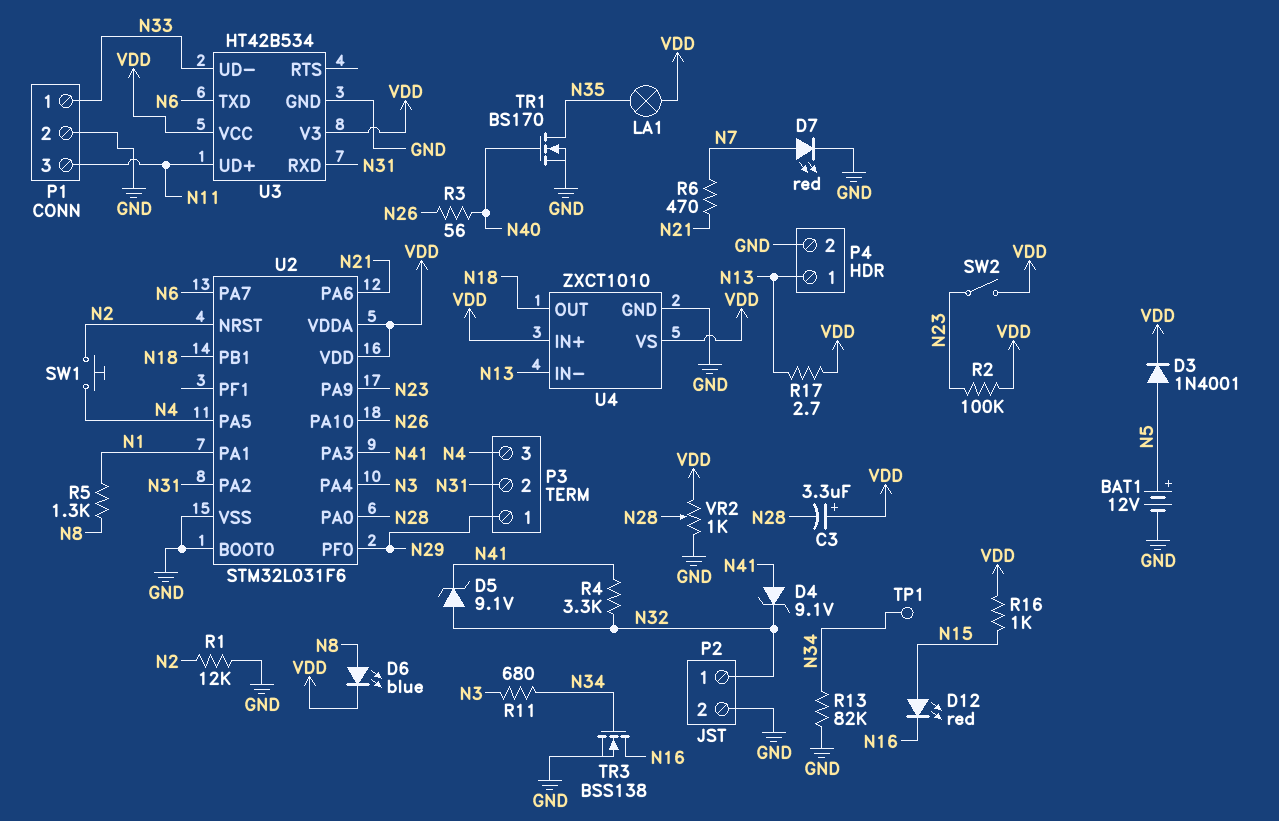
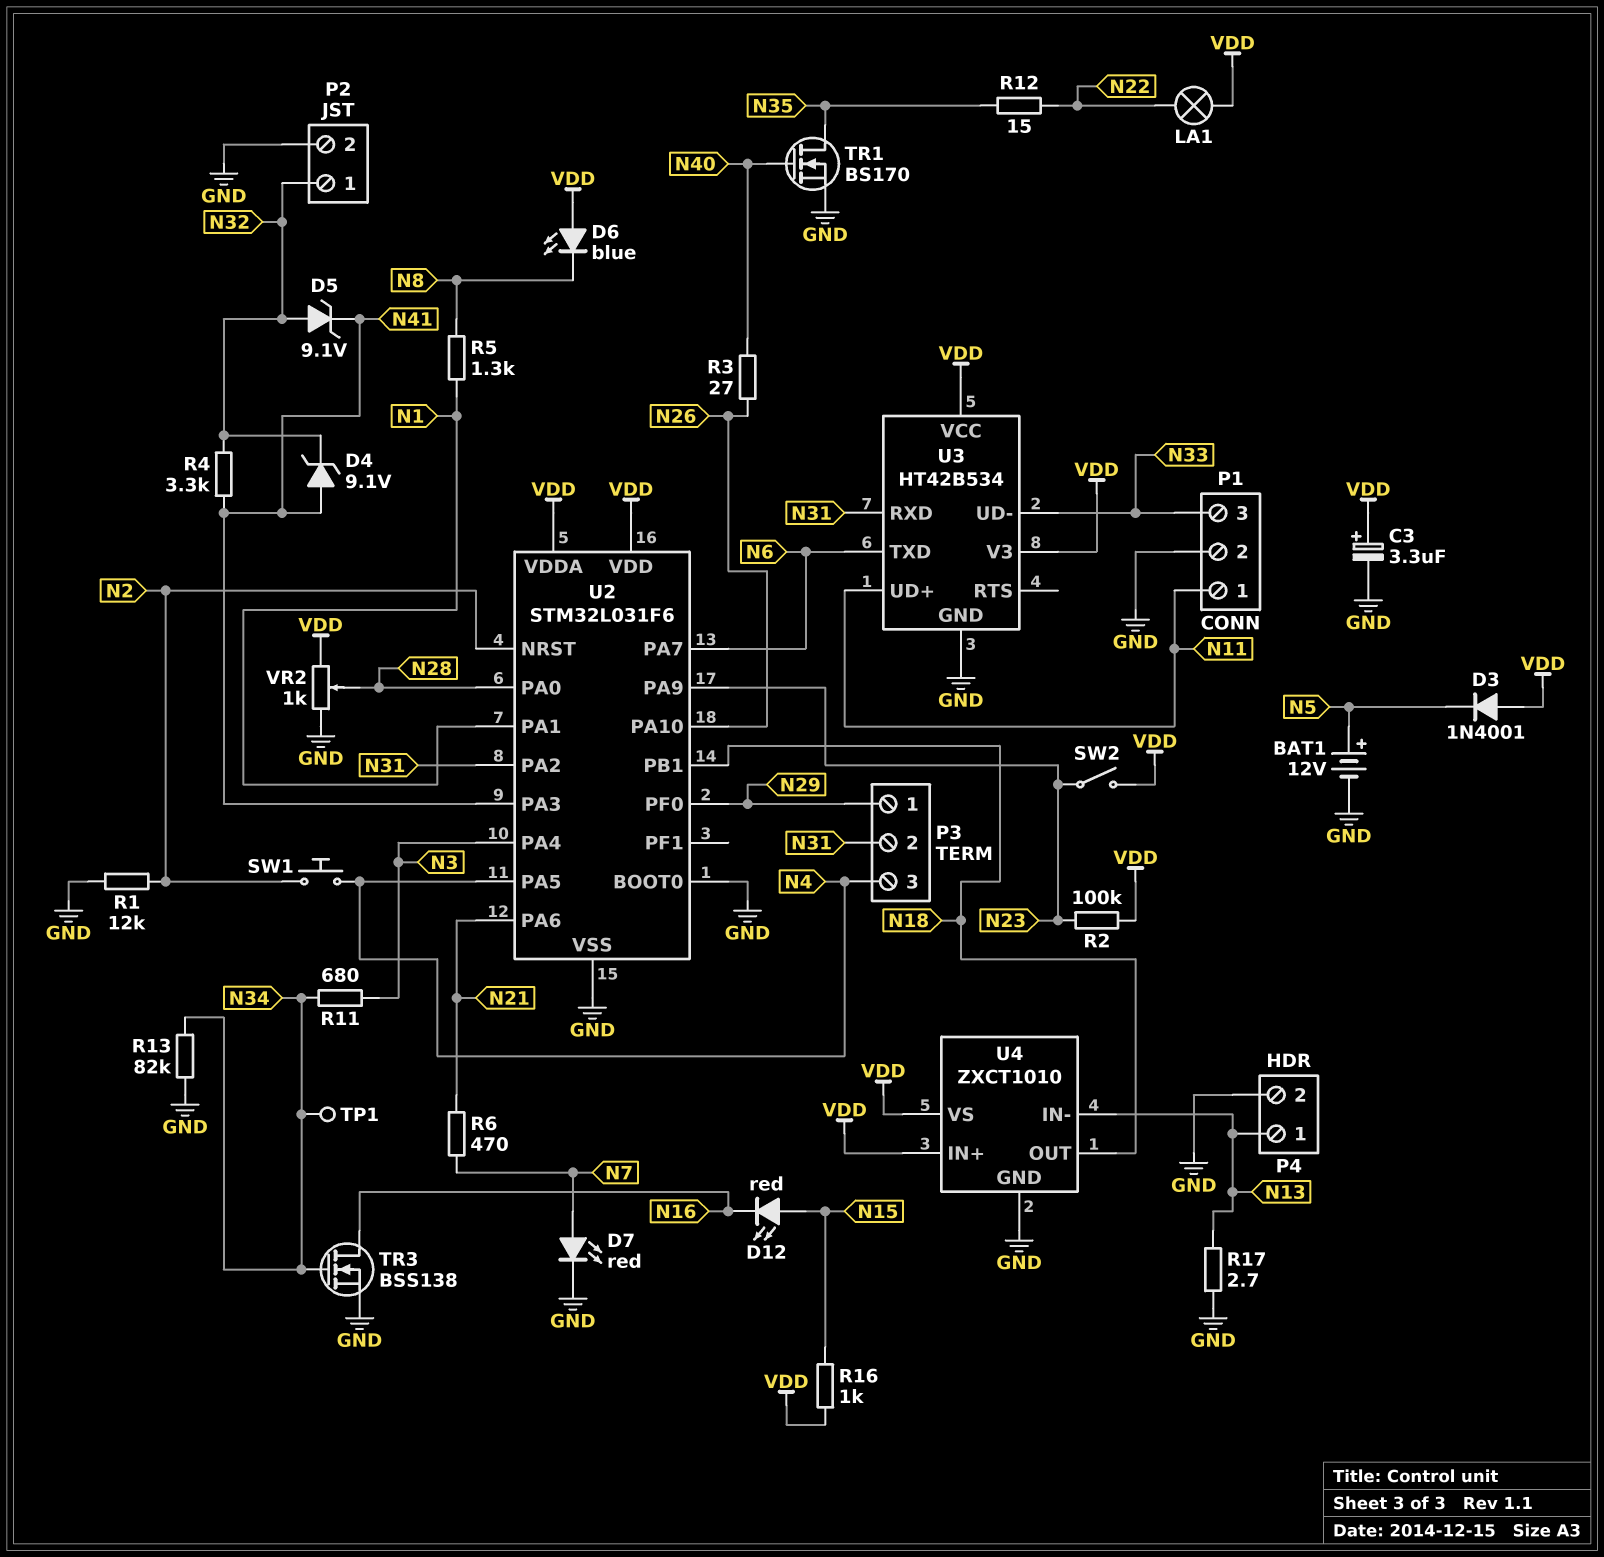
C3: 3.3uF (plus VDD, minus N28) -> 3.3uF (plus VDD, minus GND)
D3: diode 1N4001 (A N5, K VDD) -> diode 1N4001 (A VDD, K N5)
D6: LED blue (A N8, K VDD) -> LED blue (A VDD, K N8)
LA1: lamp (N35, VDD) -> lamp (N22, VDD)
P1 pin 1: N33 -> N11
P1 pin 3: N11 -> N33
R3: 56 (N26, N40) -> 27 (N26, N40)
R12: none -> 15 (N22, N35)
R17: 2.7 (N13, VDD) -> 2.7 (GND, N13)

